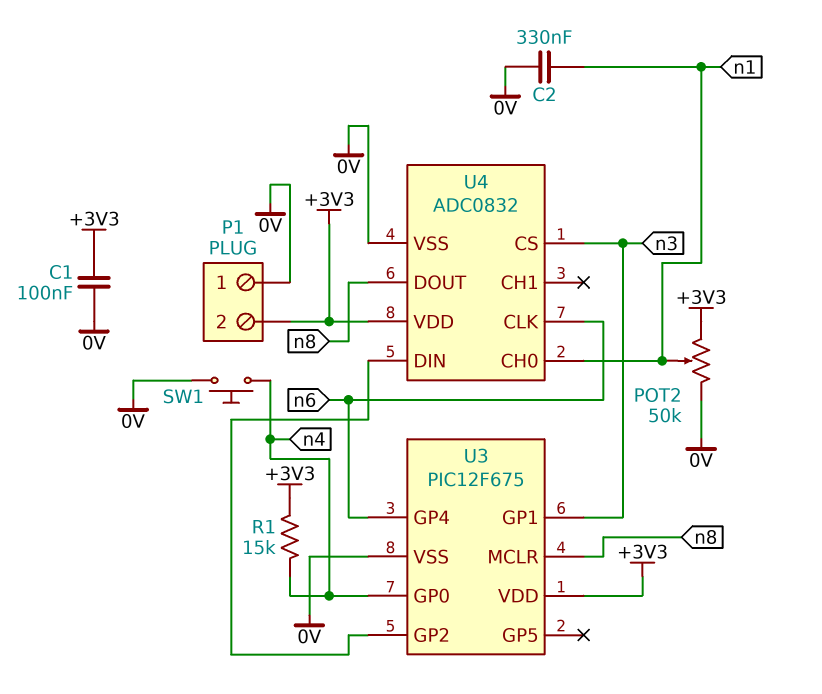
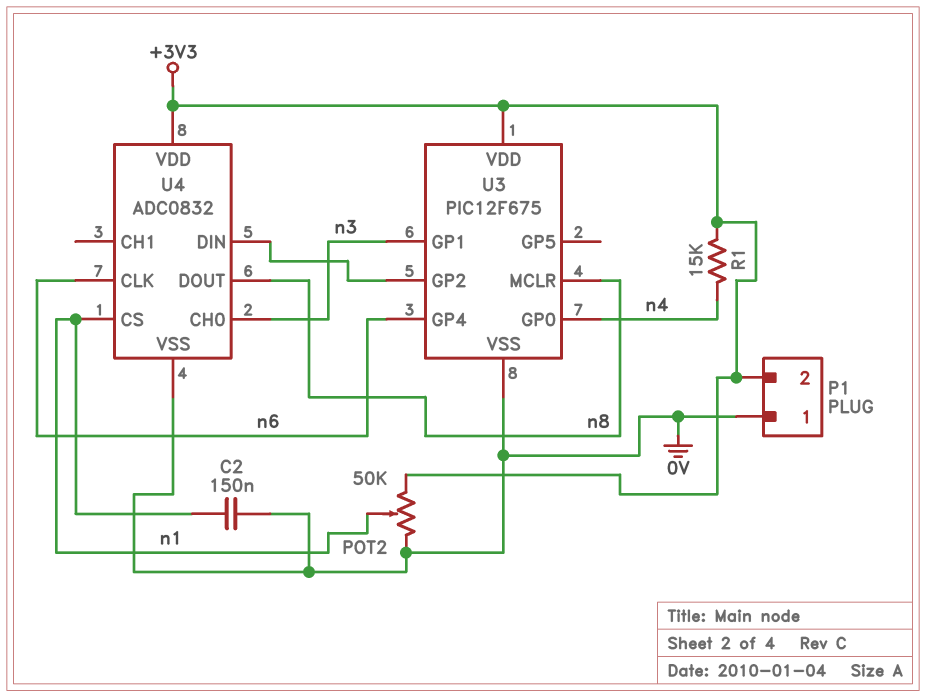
C1: 100nF (+3V3, 0V) -> none
C2: 330nF (0V, n1) -> 150nF (0V, n1)
SW1: button (0V, n4) -> none
U4 pin CH0: n1 -> n3
U4 pin CS: n3 -> n1

